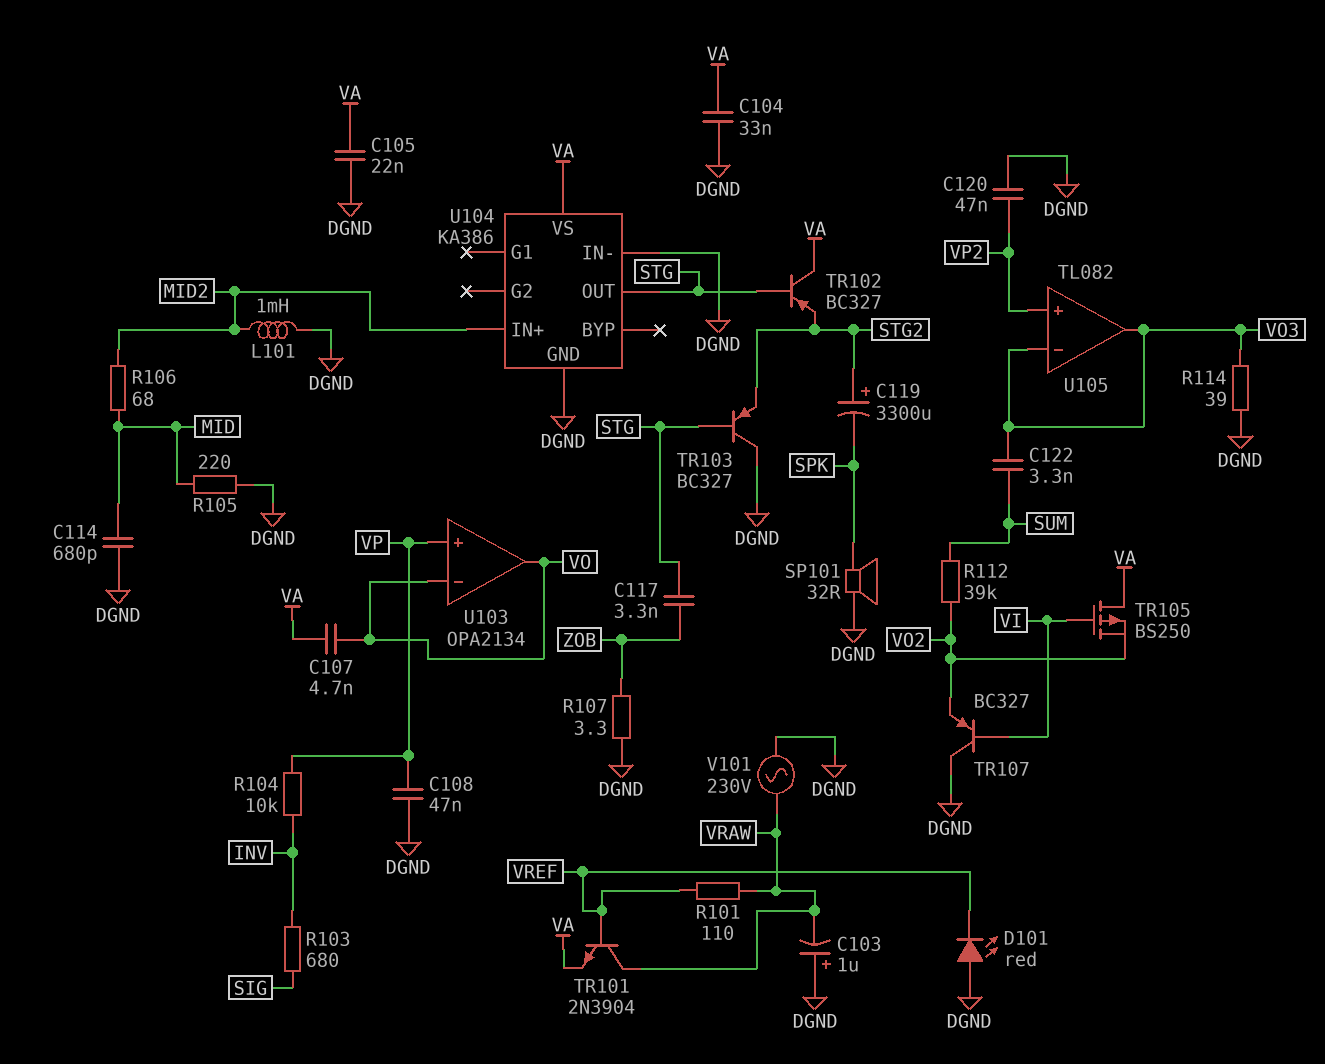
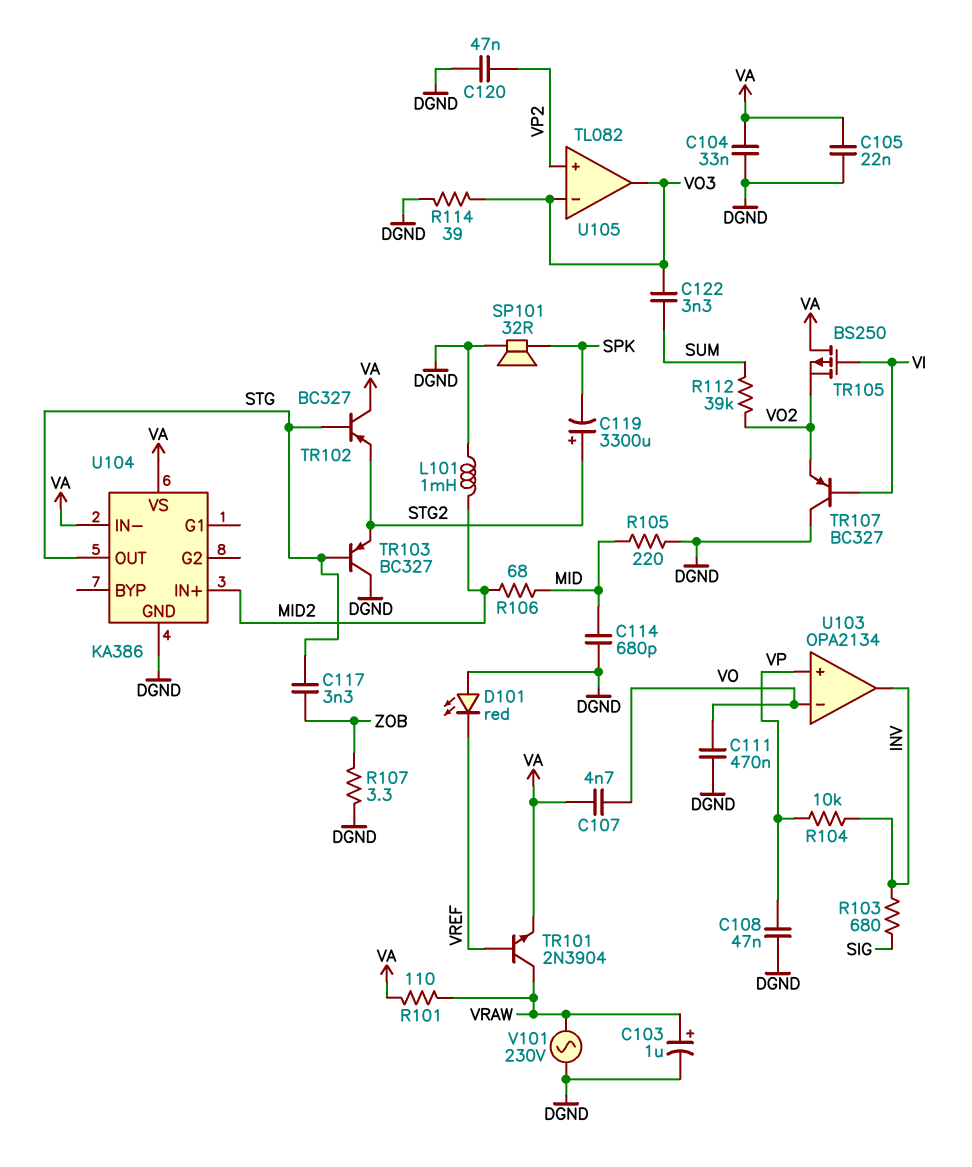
C103: 1uF (plus DGND, minus VRAW) -> 1uF (plus VRAW, minus DGND)
C111: none -> 470nF (DGND, VO)
R101: 110 (VRAW, VREF) -> 110 (VA, VRAW)
U103 pin out: VO -> INV
U104 pin IN-: DGND -> VA

